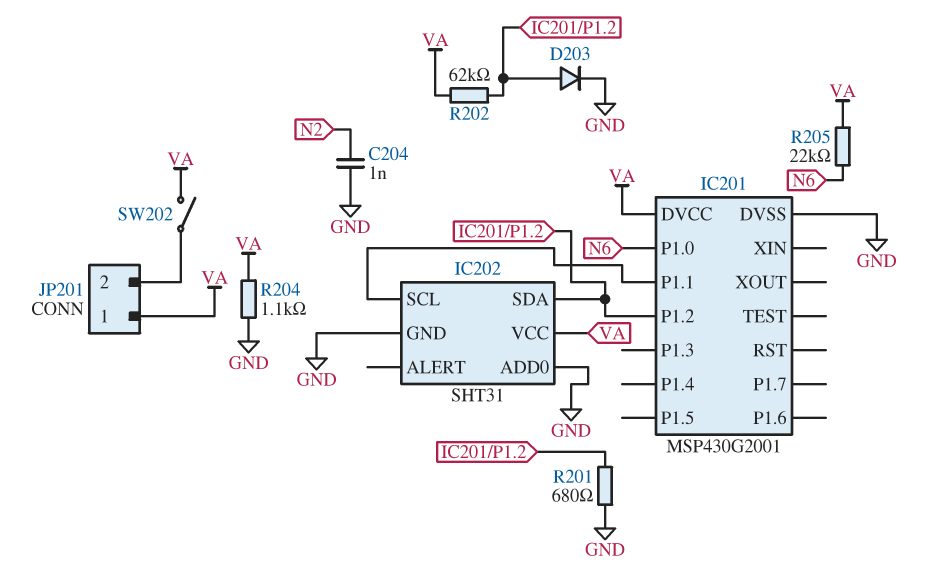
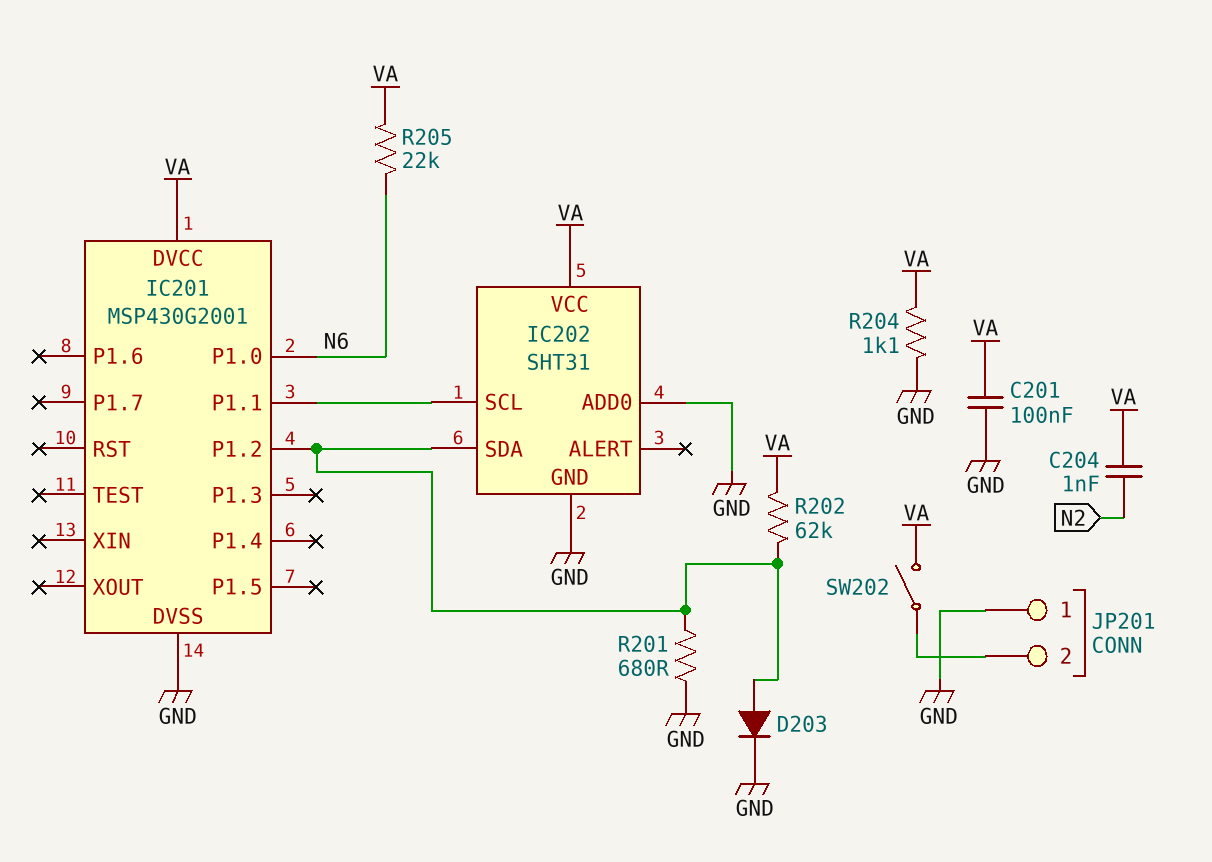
C201: none -> 100nF (GND, VA)
C204: 1nF (GND, N2) -> 1nF (N2, VA)
JP201 pin 1: VA -> GND

